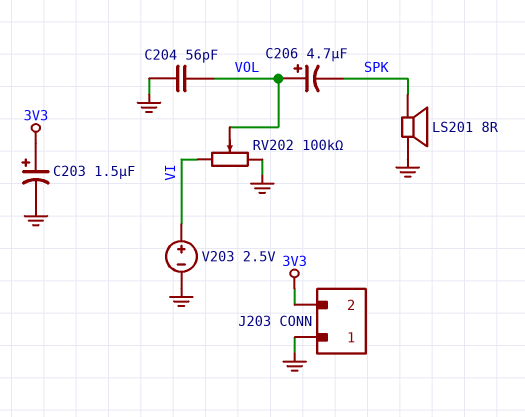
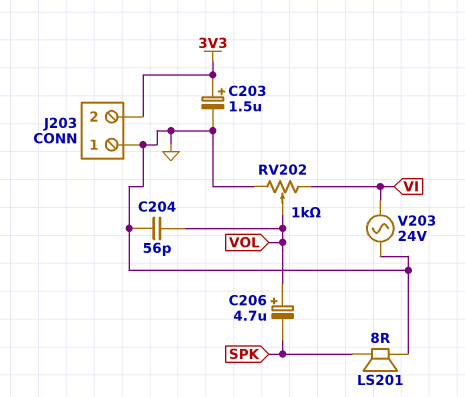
RV202: 100k (GND, VI, wiper VOL) -> 1k (GND, VI, wiper VOL)
V203: 2.5V (plus VI, minus GND) -> AC 24V (GND, VI)

